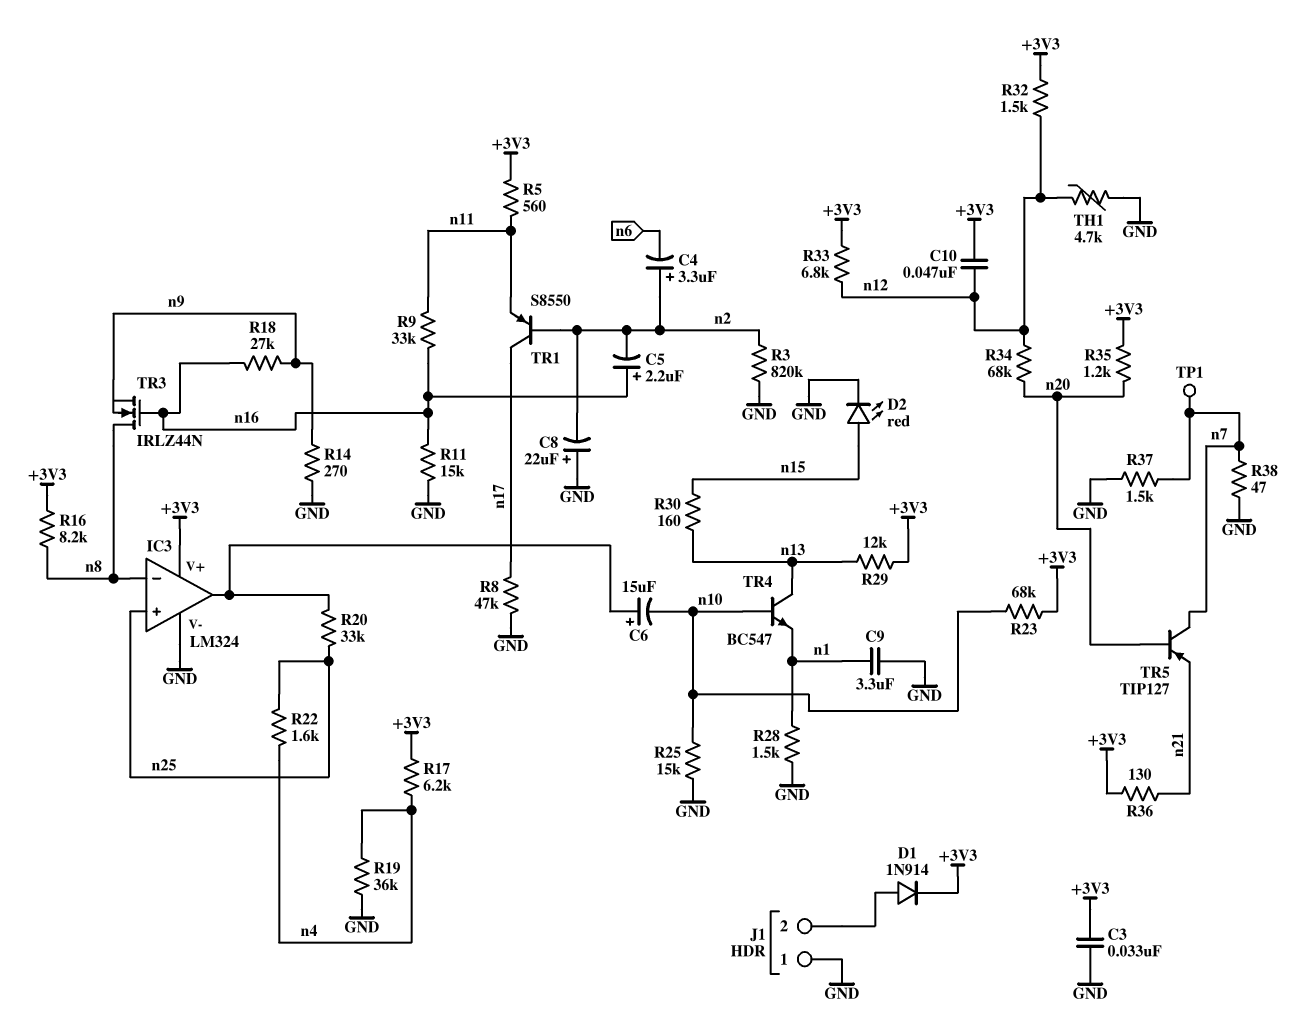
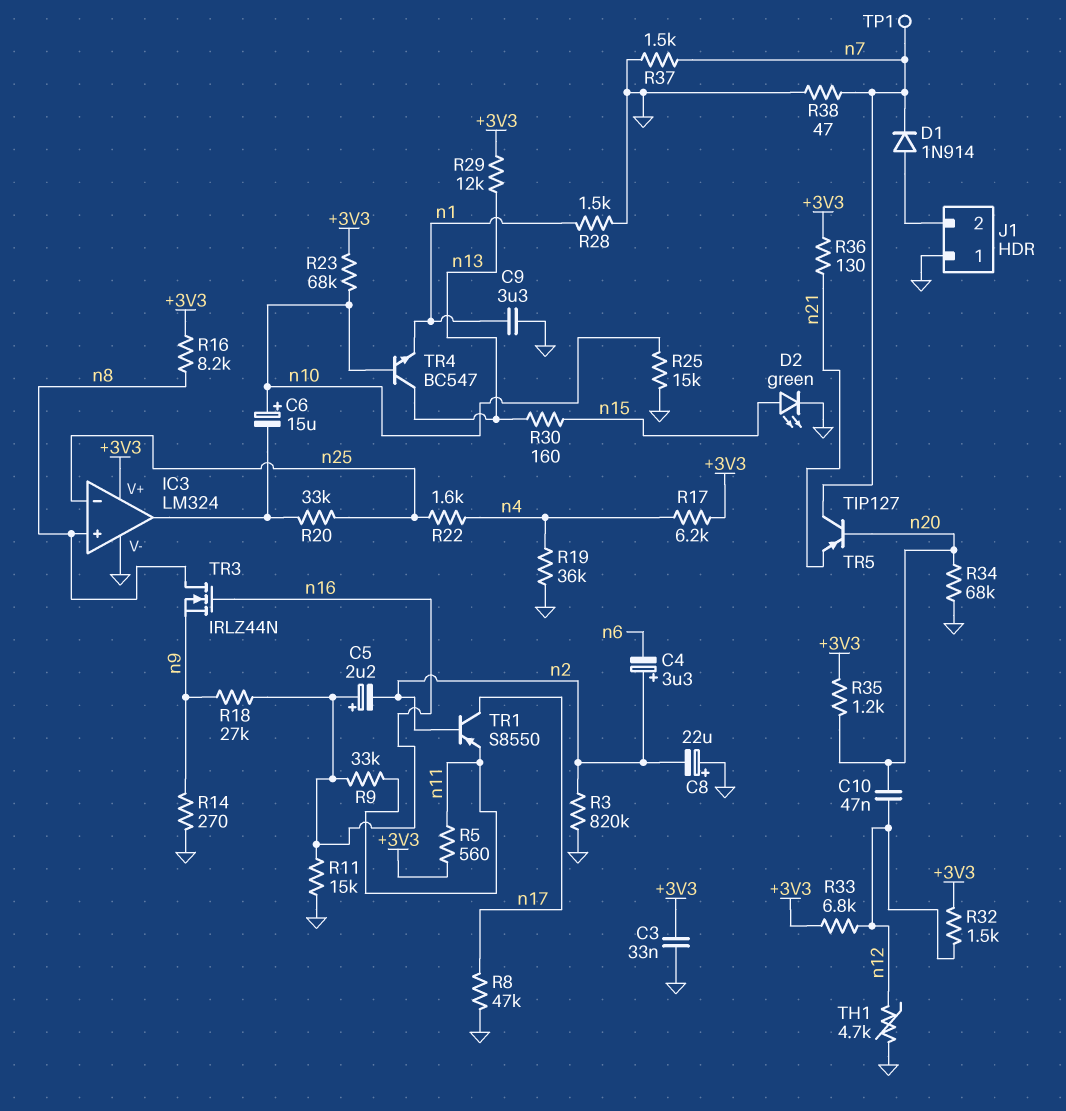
C6: 15uF (plus IC3/out, minus n10) -> 15uF (plus n10, minus IC3/out)
C10: 47nF (+3V3, n12) -> 47nF (n12, n20)
D1: diode 1N914 (A J1/2, K +3V3) -> diode 1N914 (A J1/2, K n7)
D2: LED red (A n15, K GND) -> LED green (A n15, K GND)
IC3 pin in+: n25 -> n8
IC3 pin in-: n8 -> n25
R34: 68k (n12, n20) -> 68k (GND, n20)

